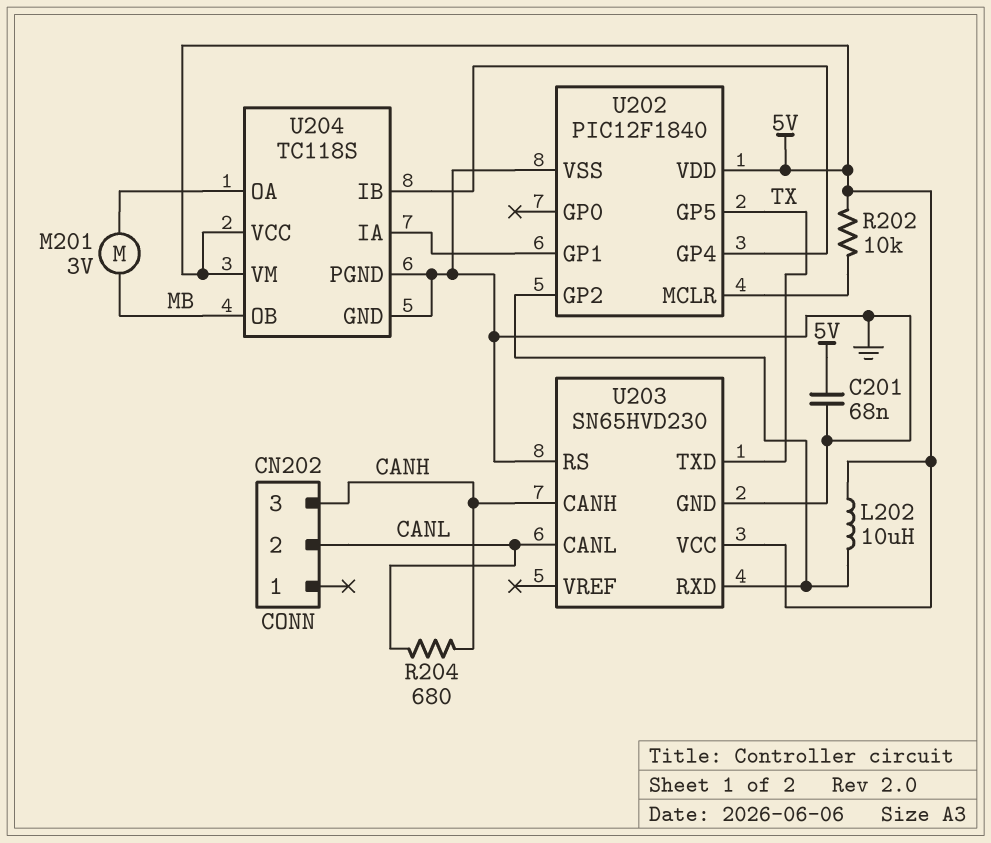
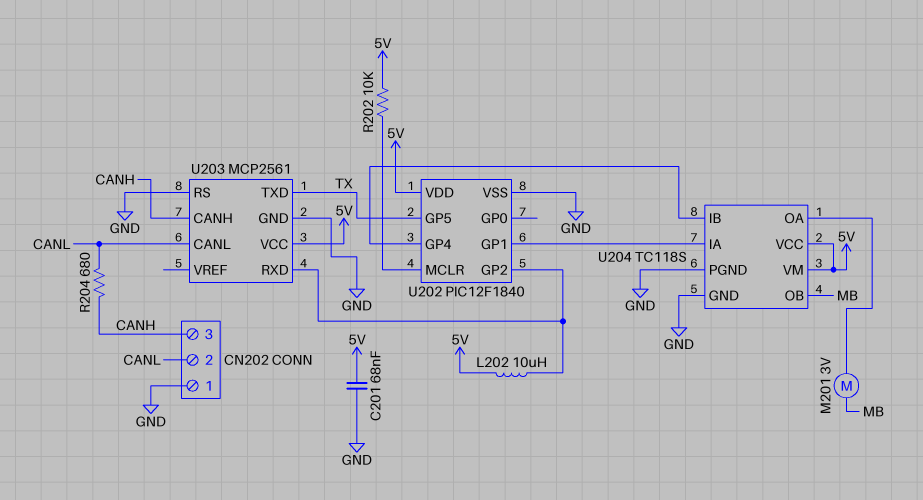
CN202 pin 1: none -> GND
U203: SN65HVD230 -> MCP2561

